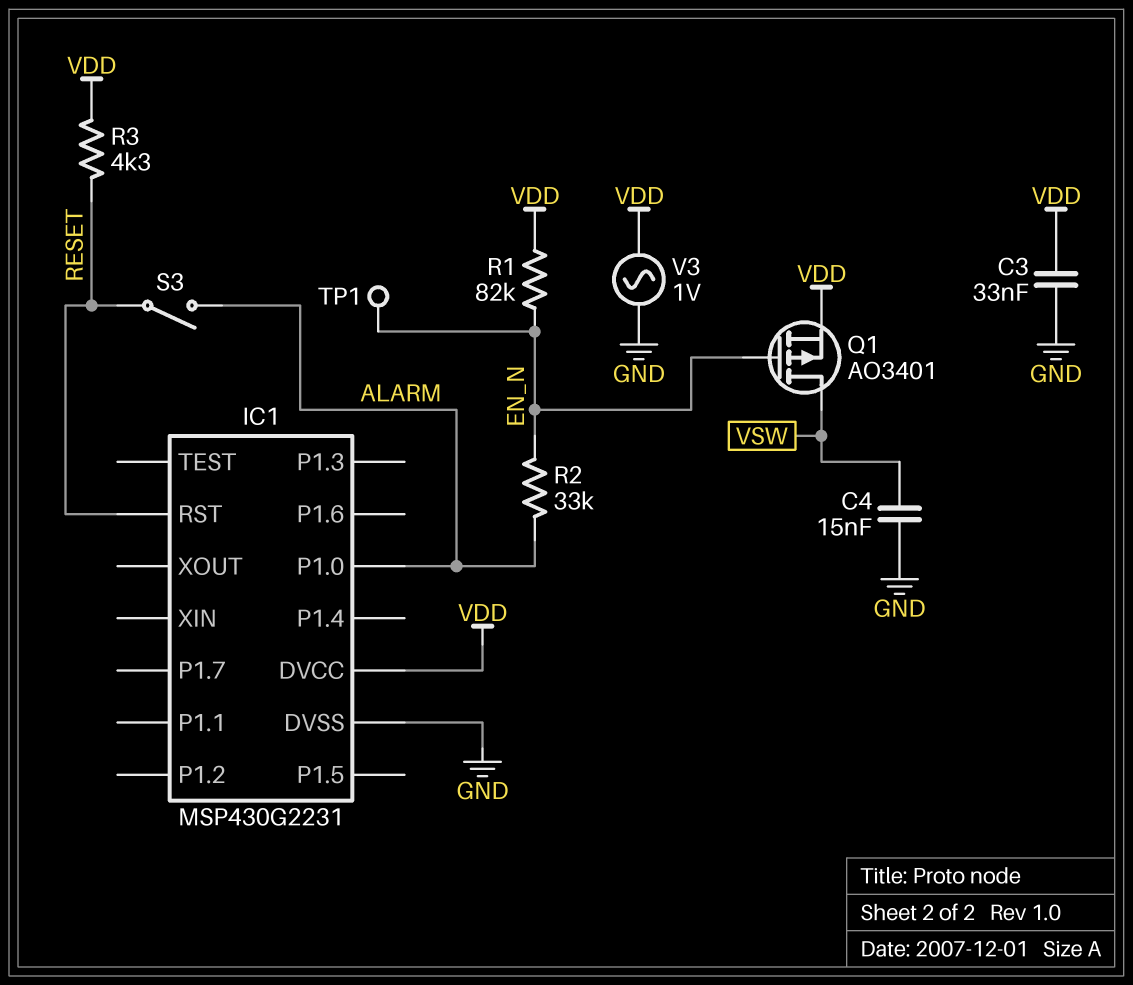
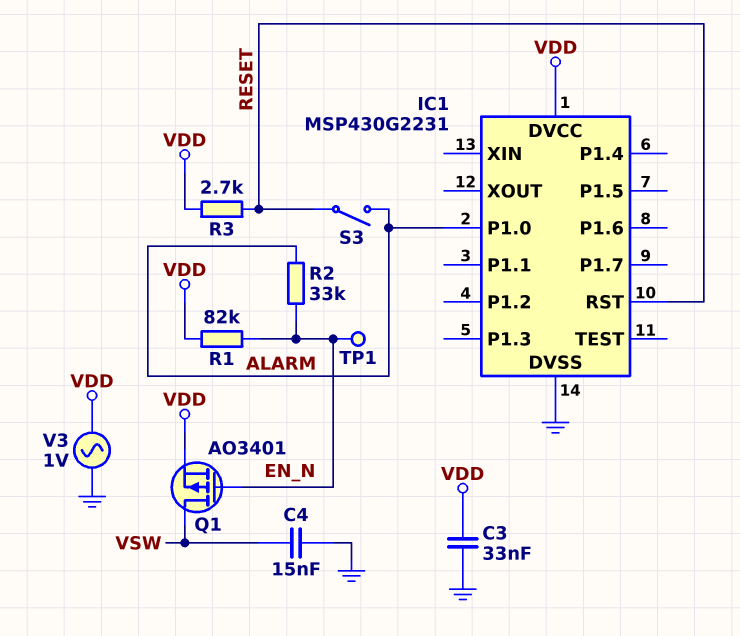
R3: 4.3k (RESET, VDD) -> 2.7k (RESET, VDD)

